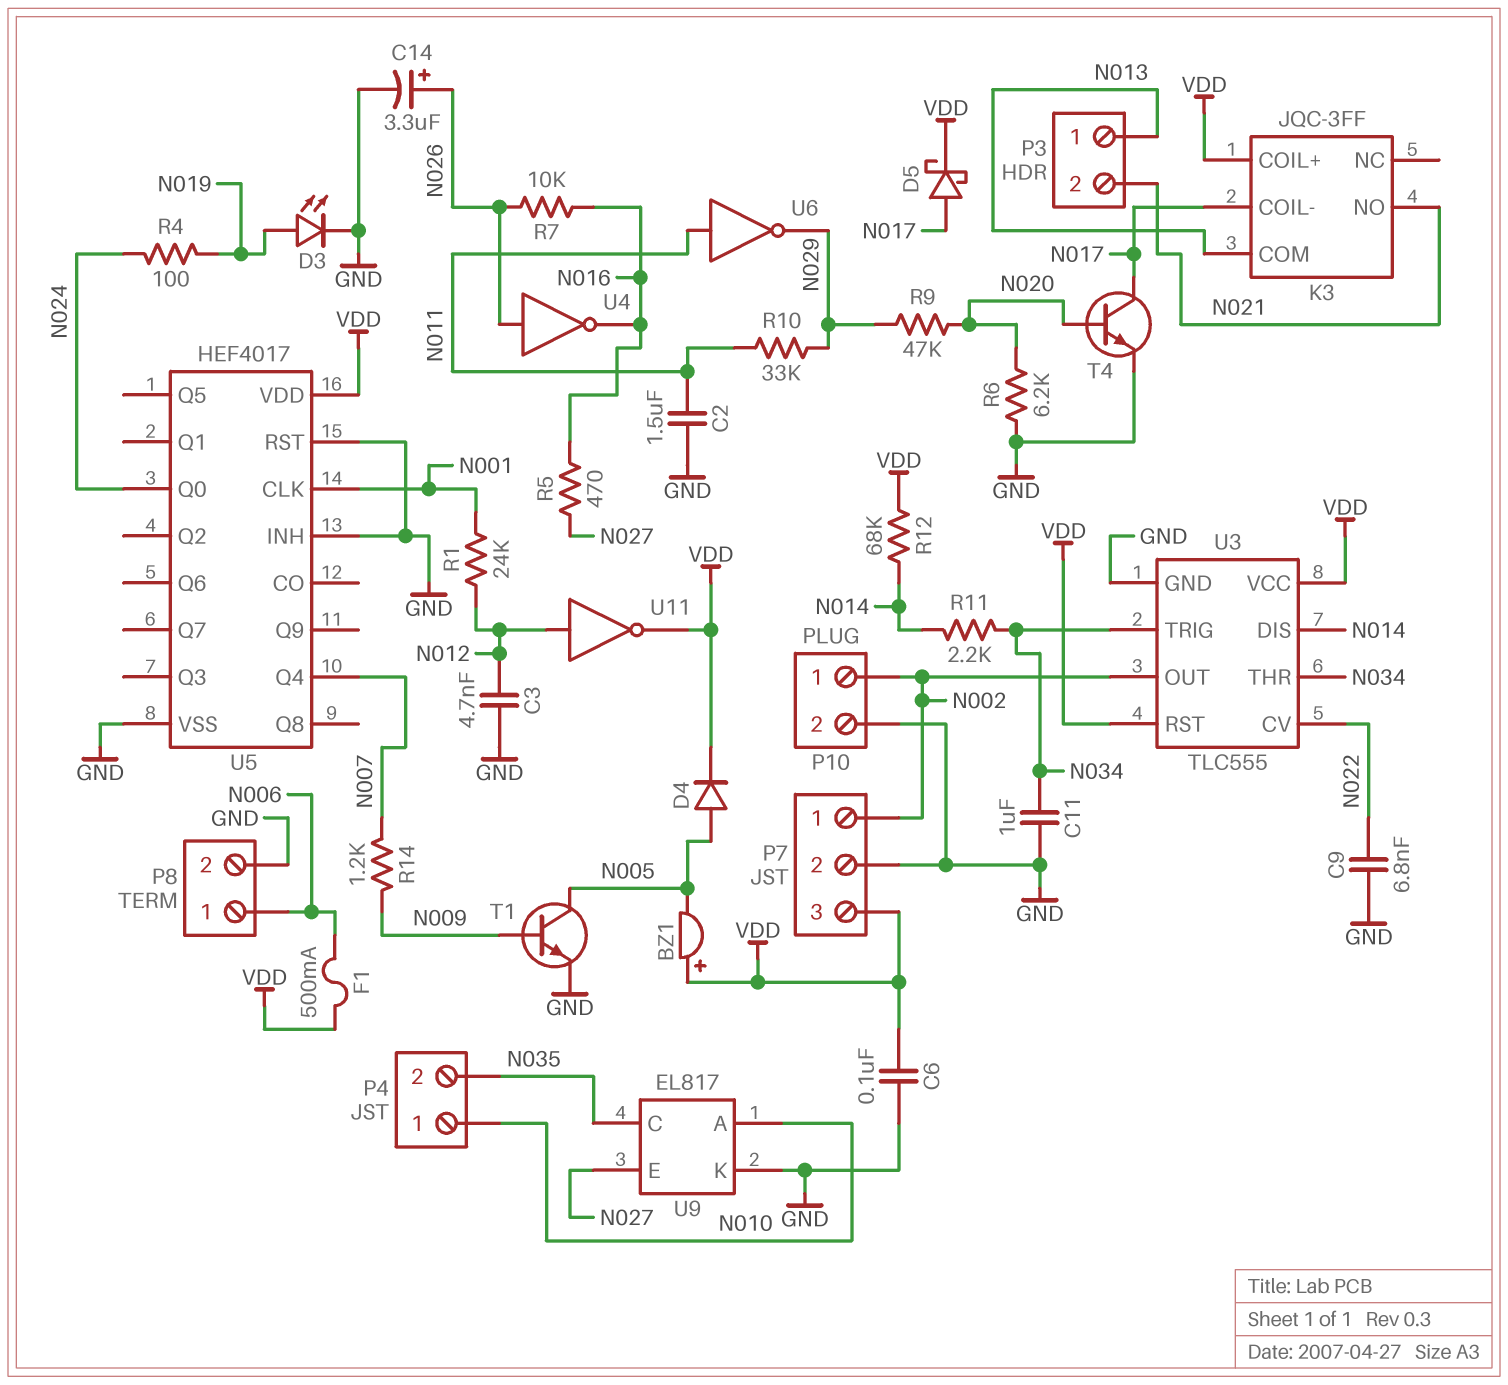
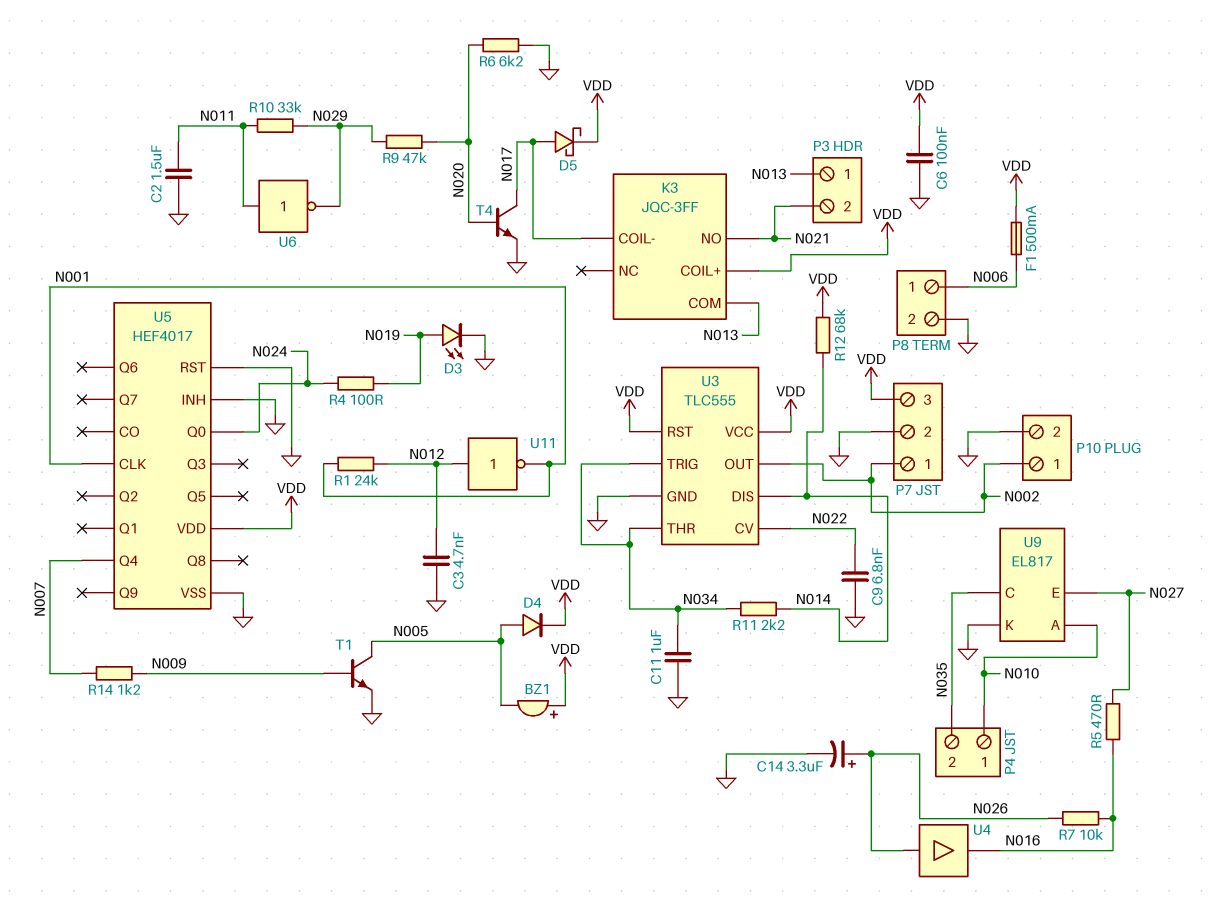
U4: NOT (in N026, out N016) -> buffer (in N026, out N016)
U11: NOT (in N012, out VDD) -> NOT (in N012, out N001)

